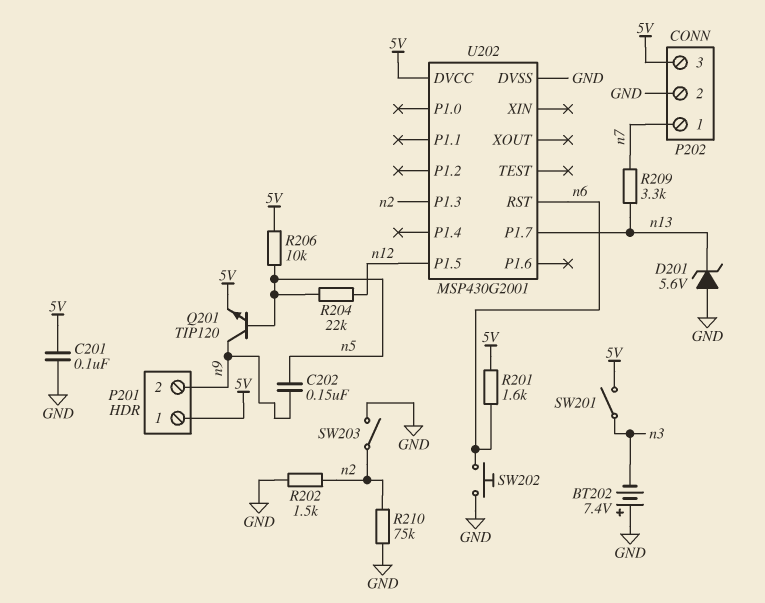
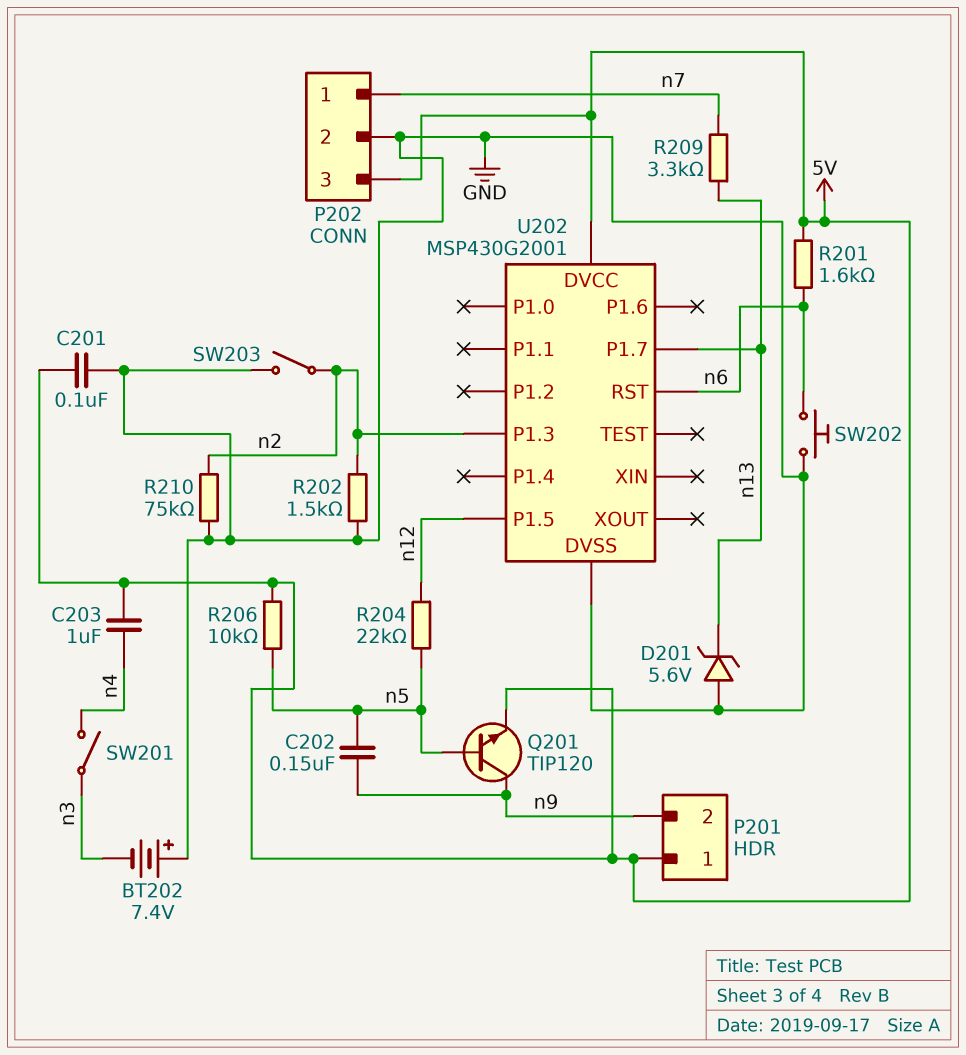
C203: none -> 1uF (5V, n4)
SW201: switch (5V, n3) -> switch (n3, n4)

